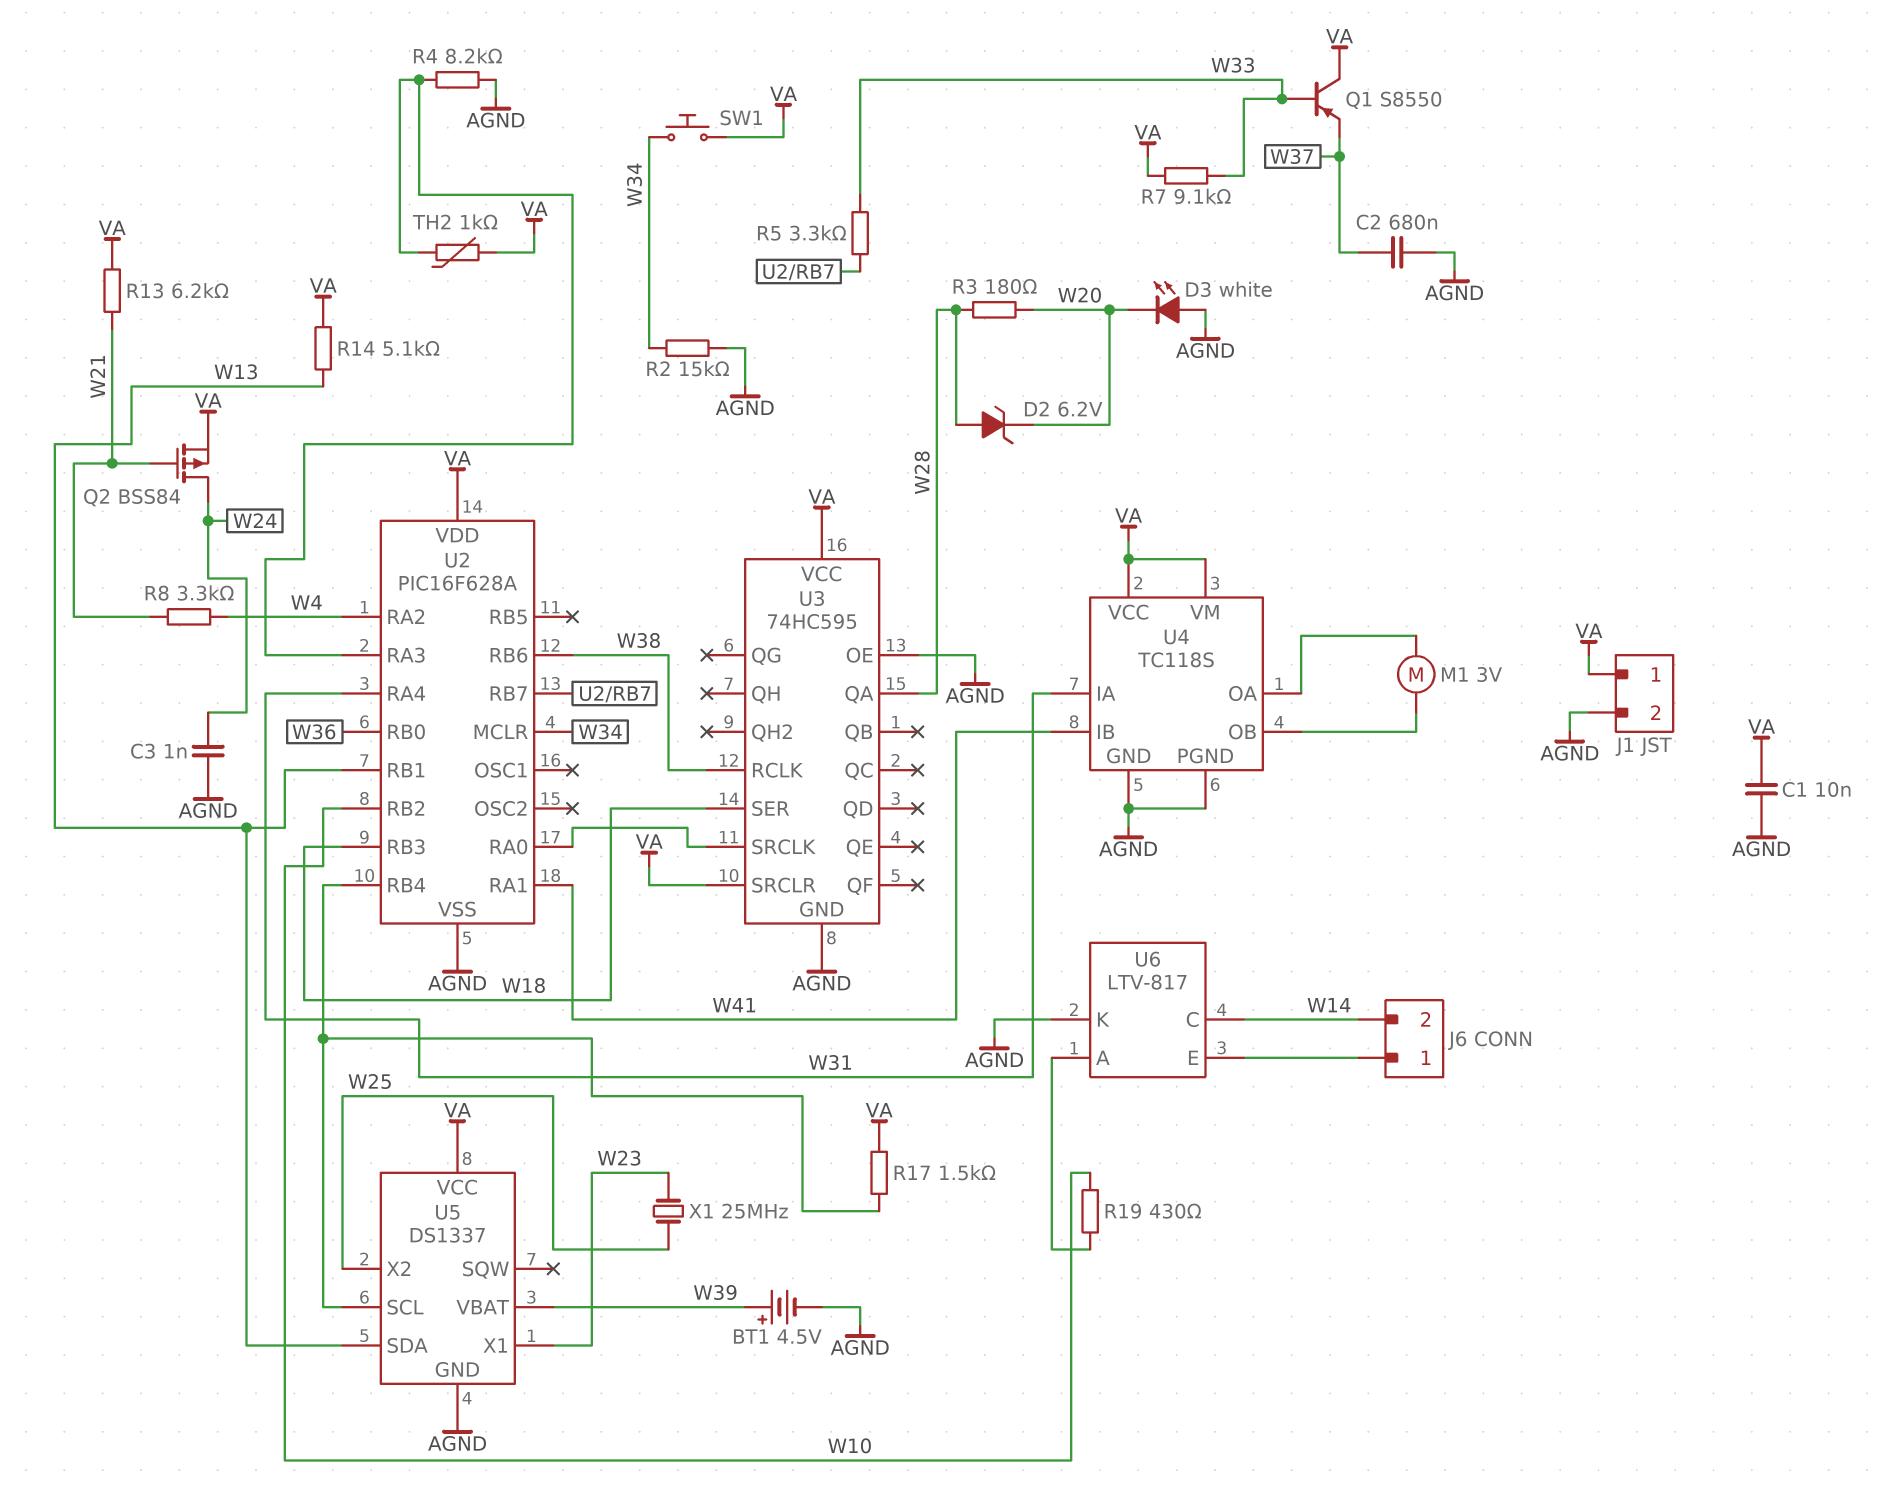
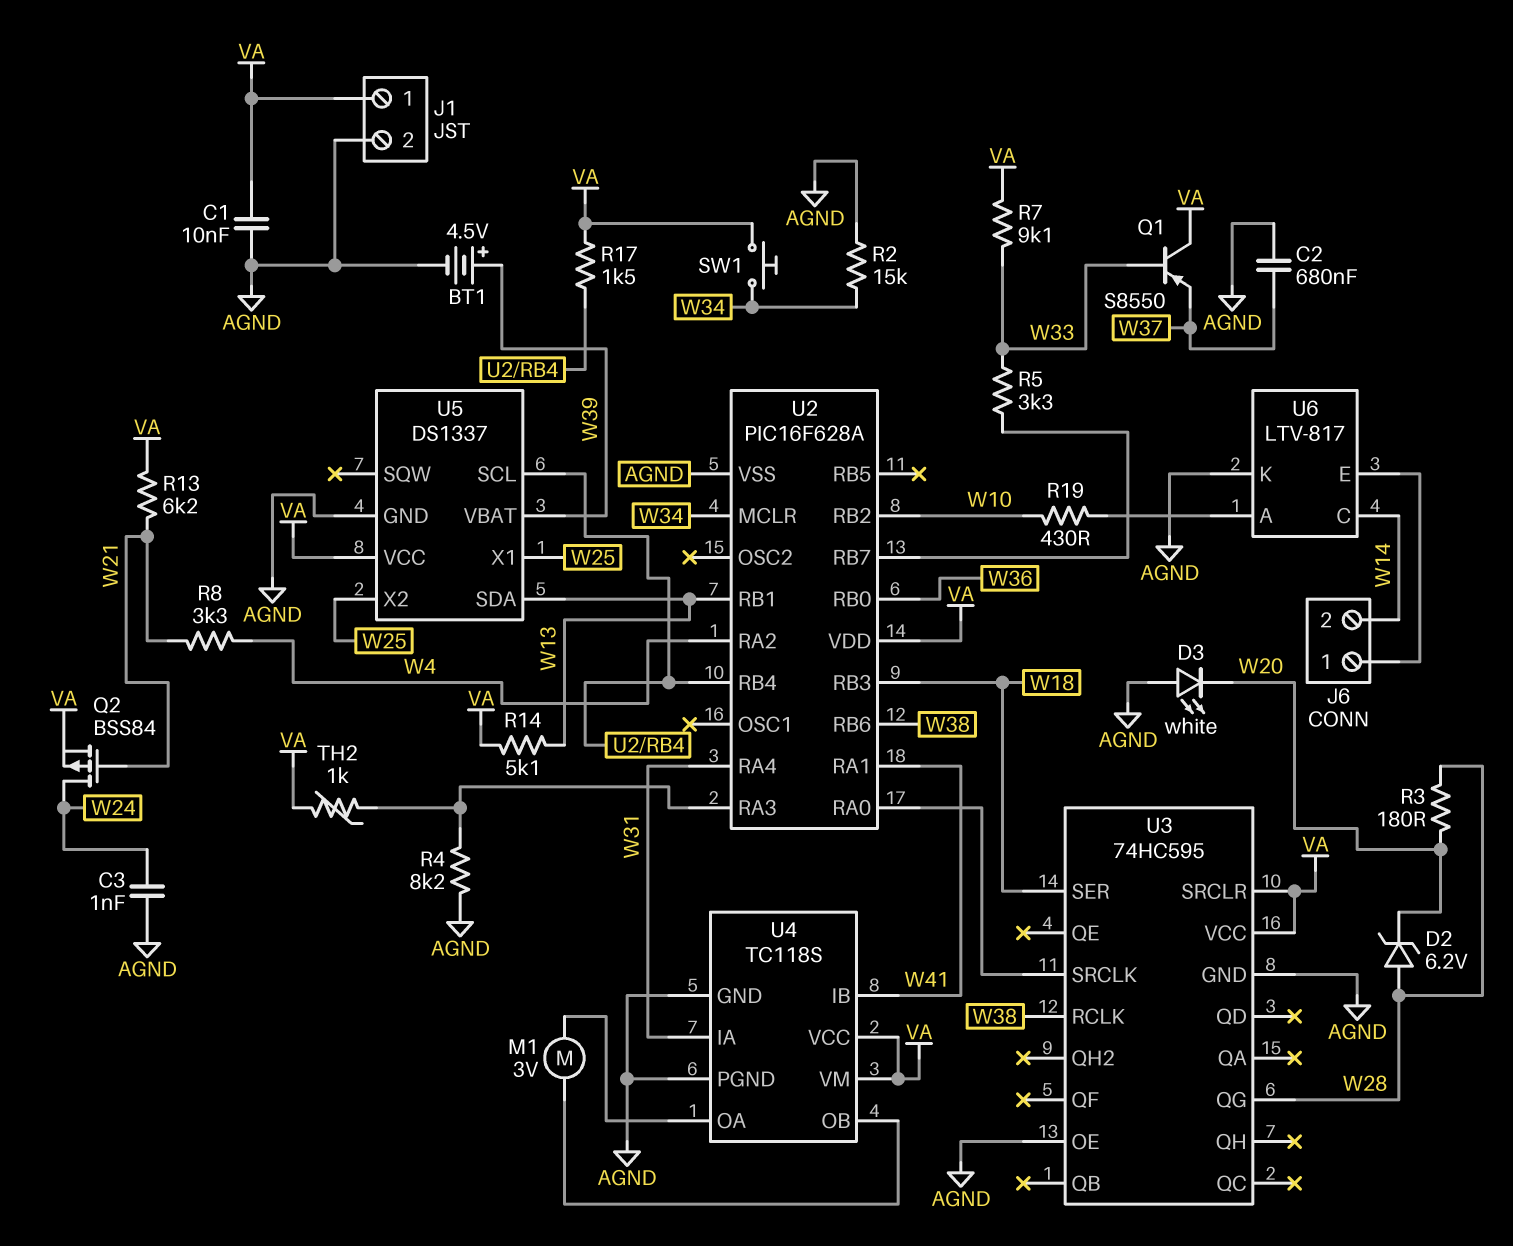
U3 pin QA: W28 -> none
U3 pin QG: none -> W28
U5 pin X1: W23 -> W25
X1: 25MHz (W23, W25) -> none

